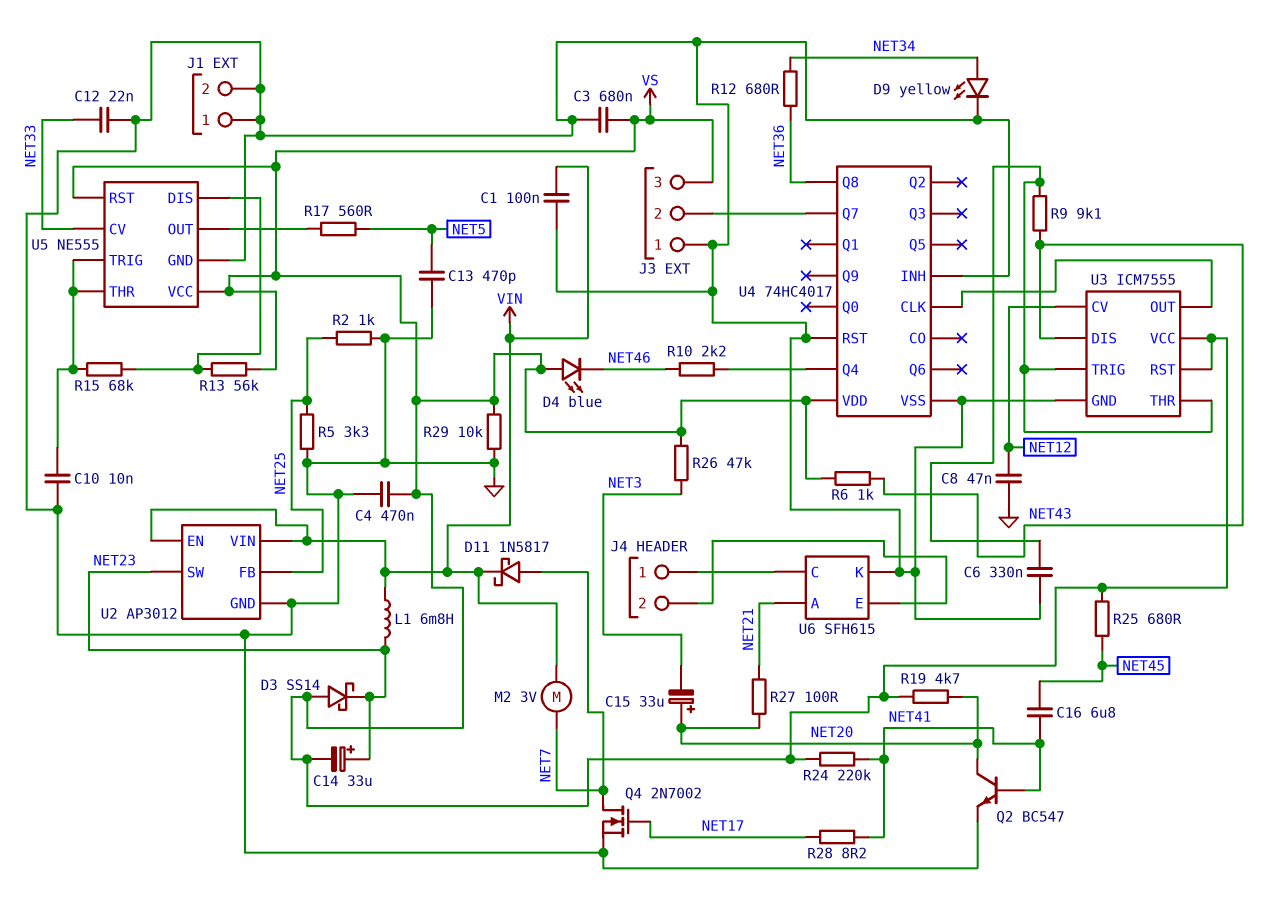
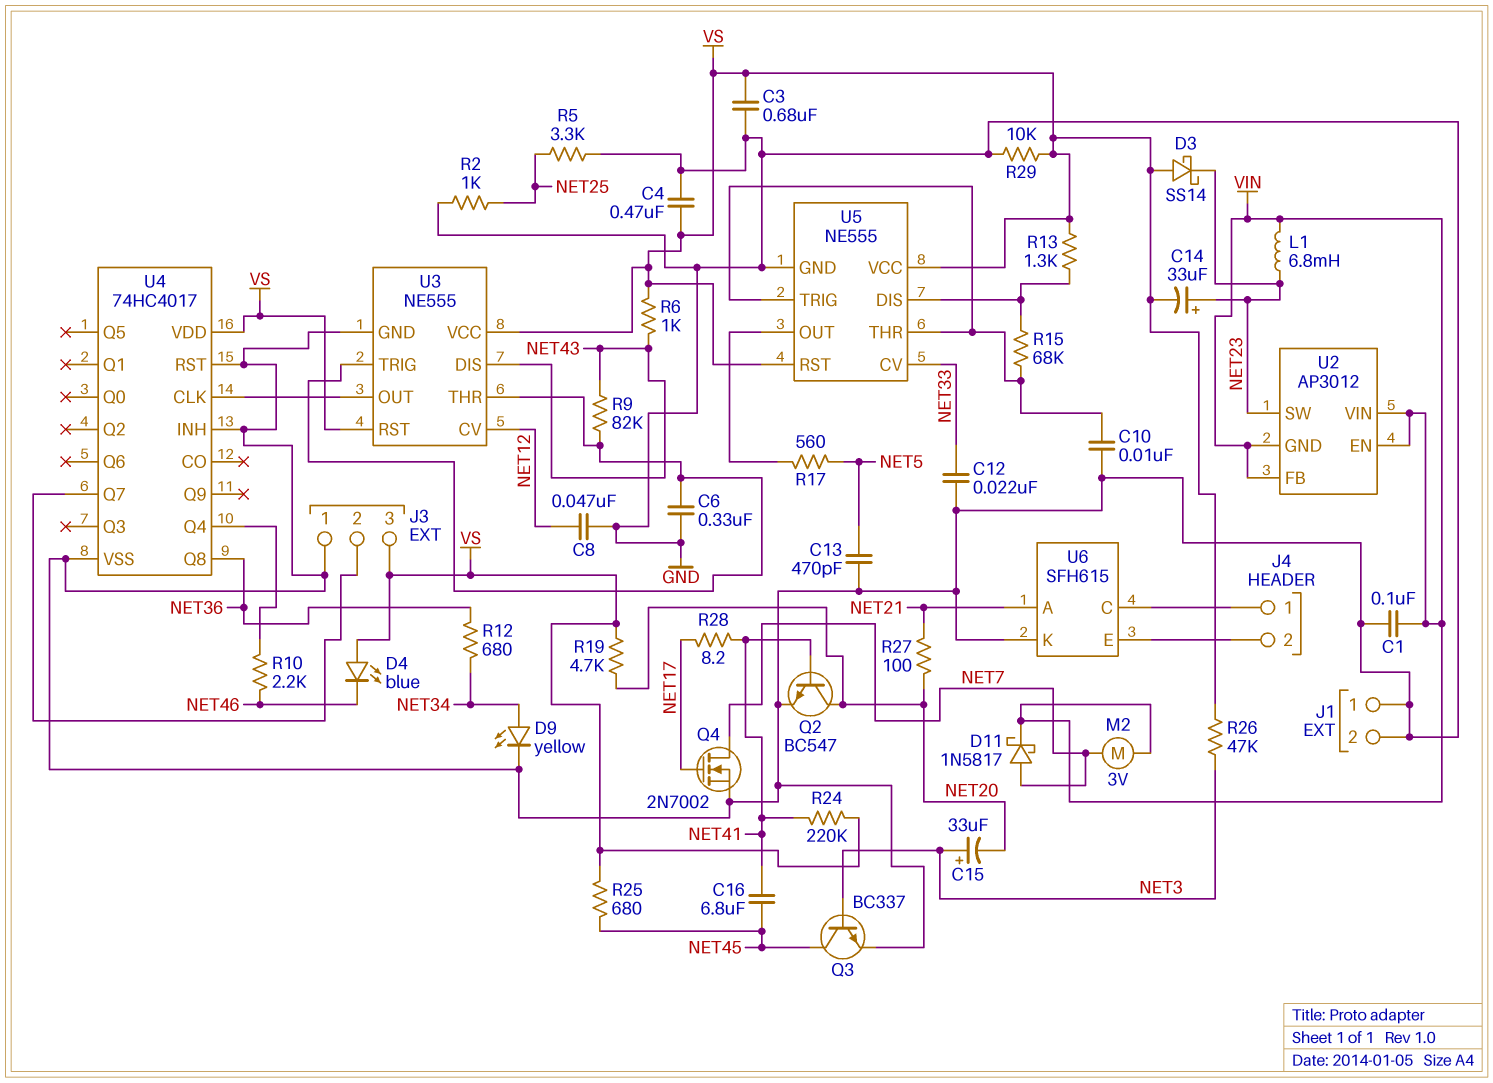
C15: 33uF (plus NET20, minus NET3) -> 33uF (plus NET3, minus NET20)
Q3: none -> NPN BC337 (B NET3, C NET45, E GND)
R9: 9.1k (NET43, U3/THR) -> 82k (NET43, U3/THR)
R13: 56k (U5/DIS, VS) -> 1.3k (U5/DIS, VS)
U2 pin FB: NET25 -> VIN
U2 pin GND: GND -> VIN
U3: ICM7555 -> NE555

